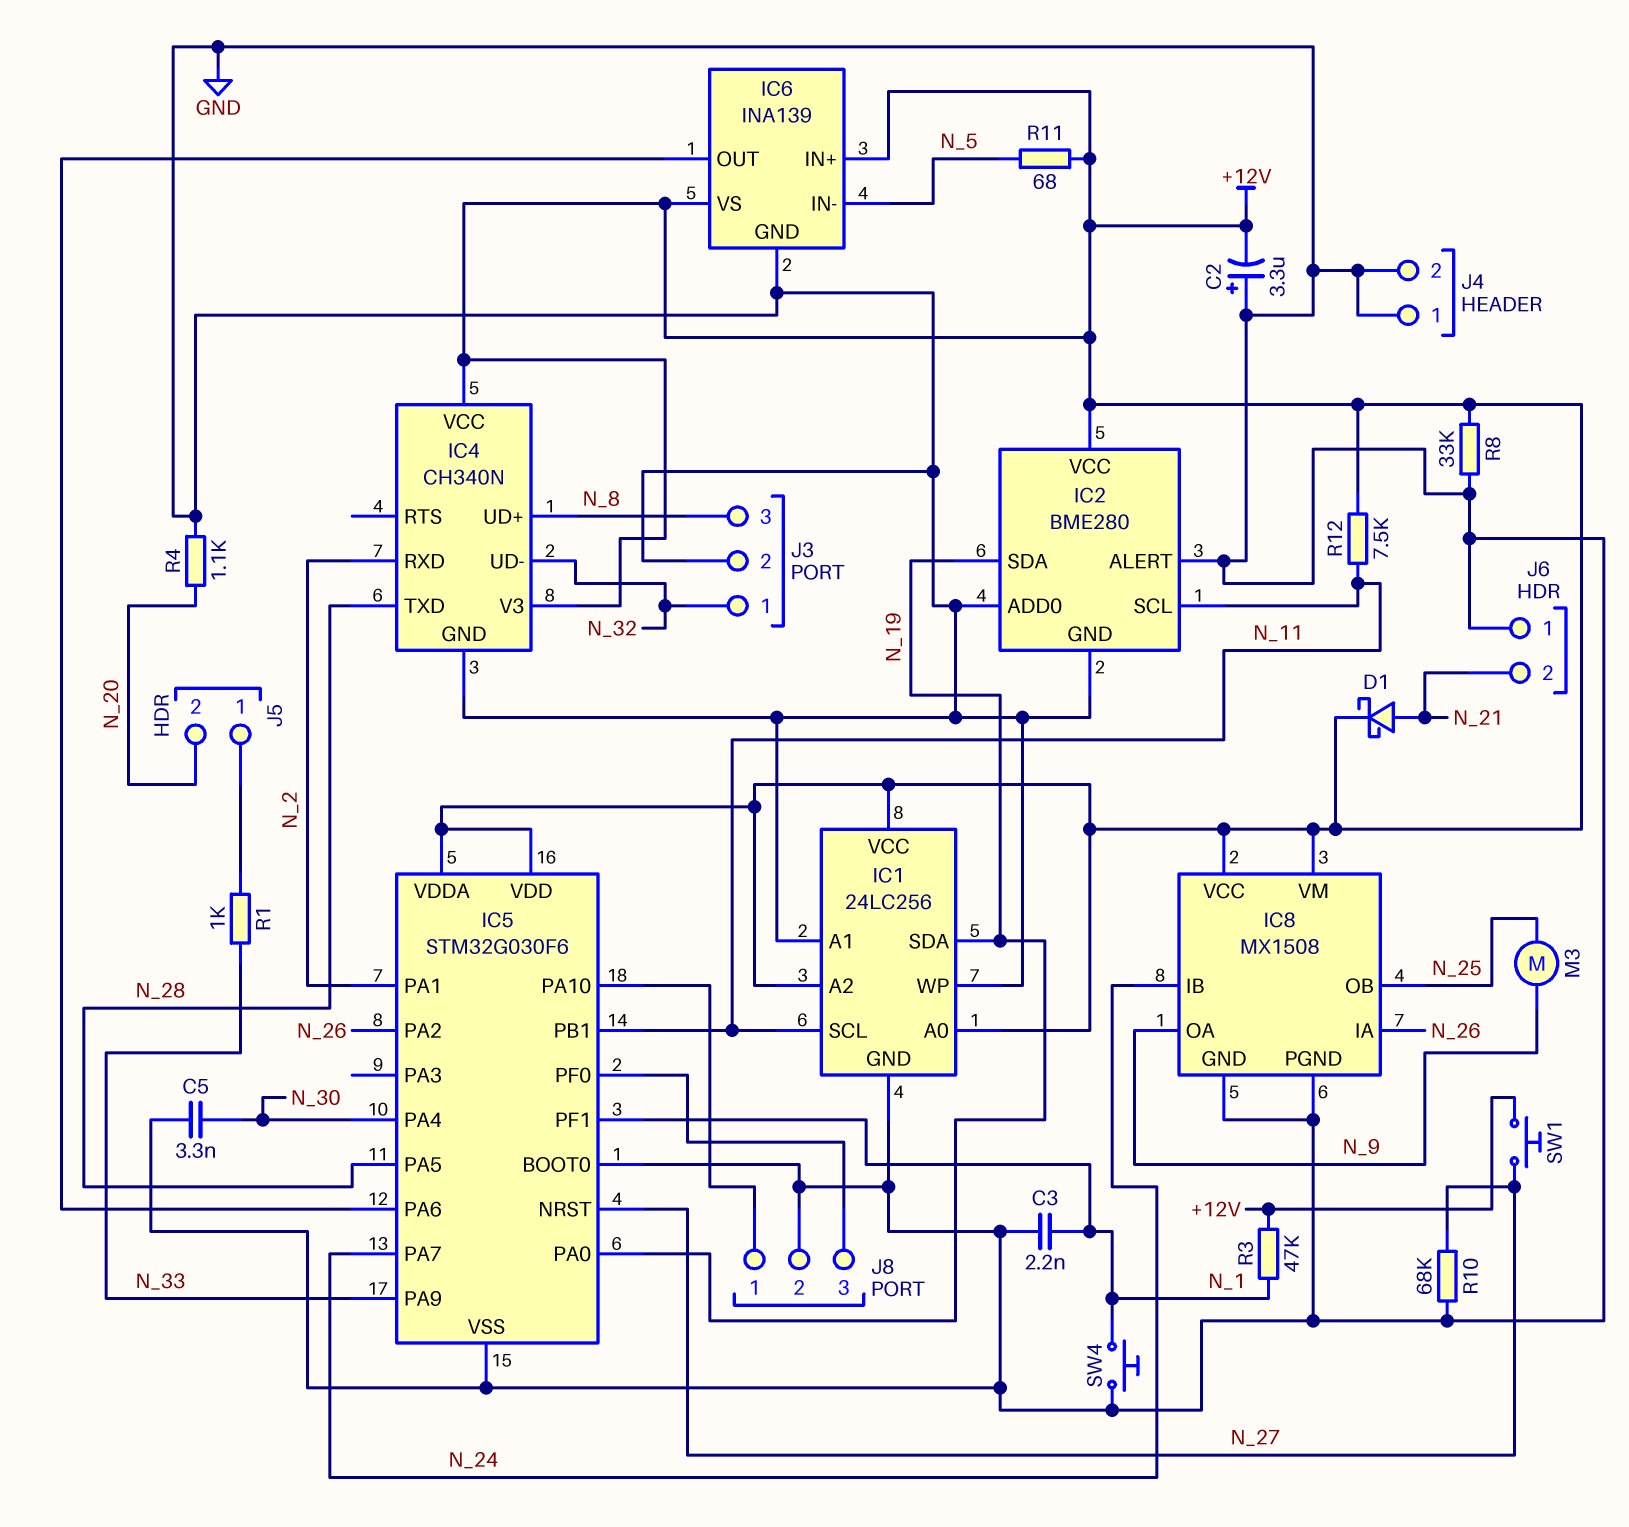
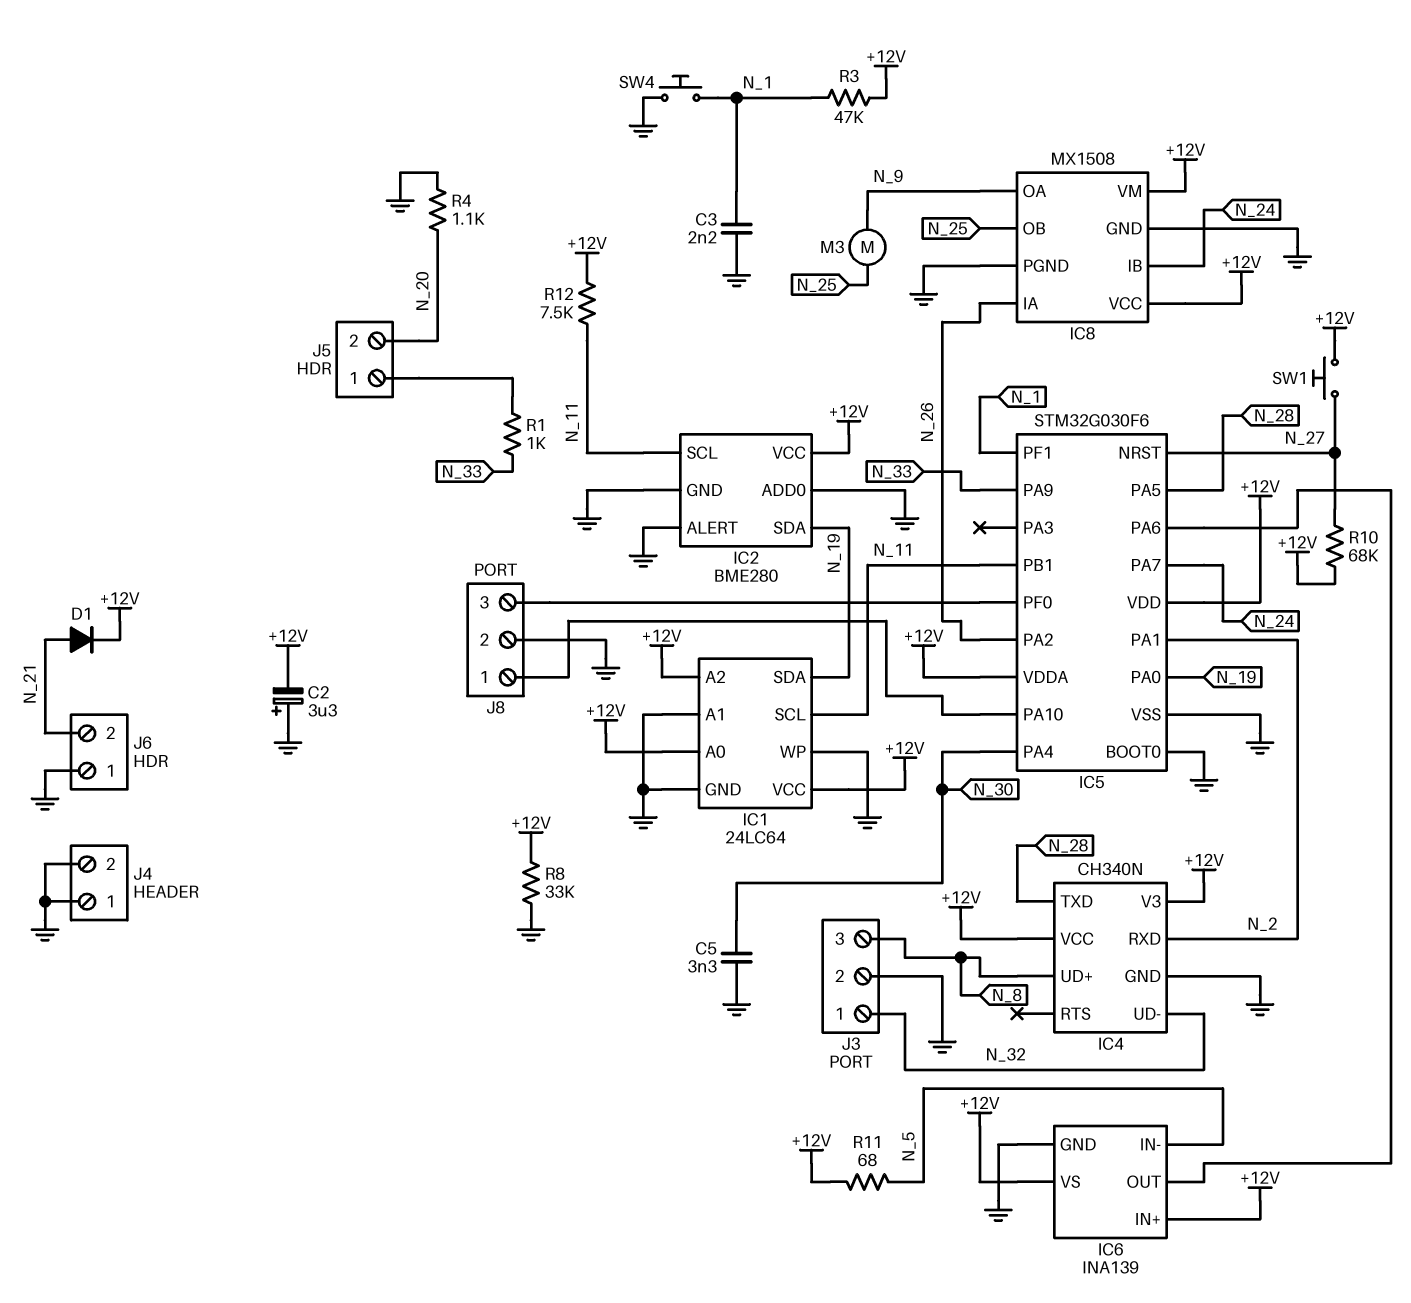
D1: schottky (A N_21, K +12V) -> diode (A N_21, K +12V)
IC1: 24LC256 -> 24LC64
R10: 68k (GND, N_27) -> 68k (+12V, N_27)

